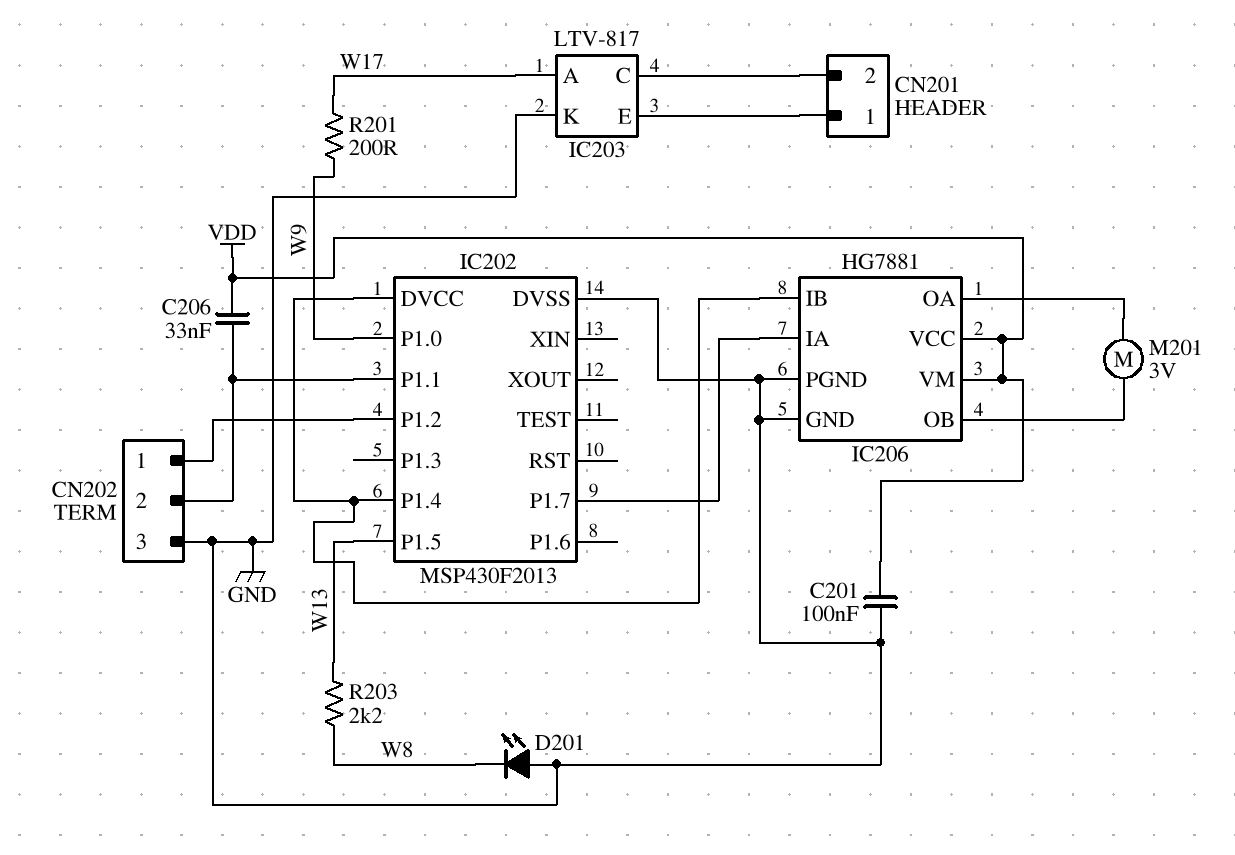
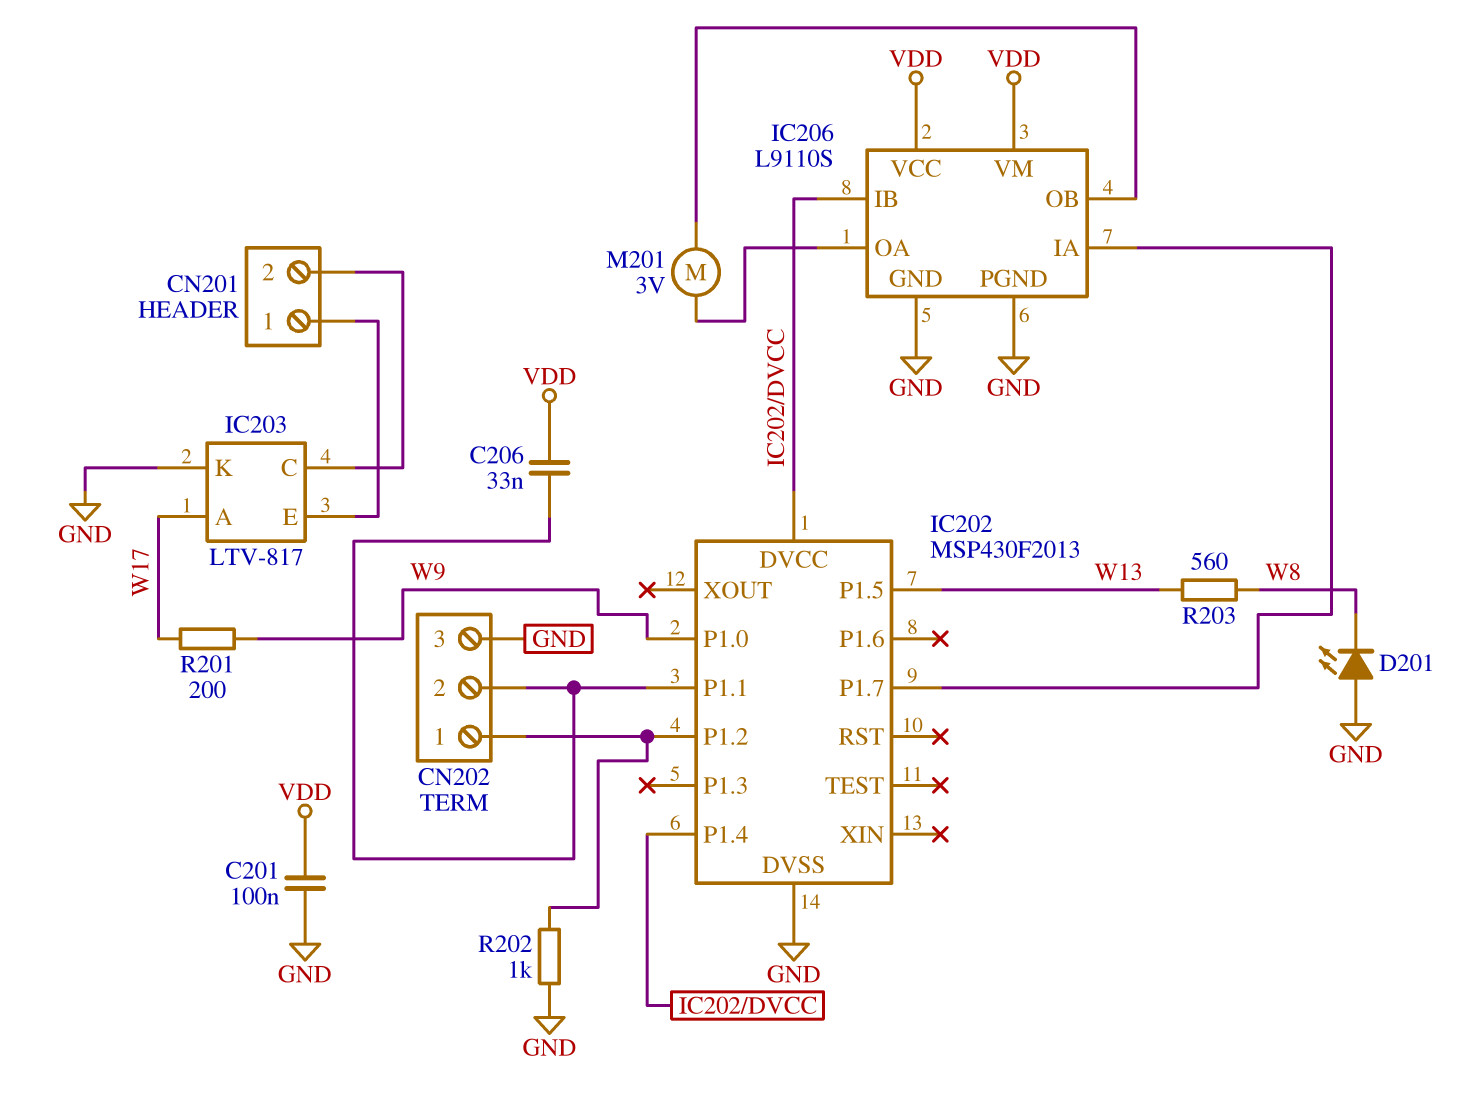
IC206: HG7881 -> L9110S
R202: none -> 1k (CN202/1, GND)
R203: 2.2k (W8, W13) -> 560 (W8, W13)

